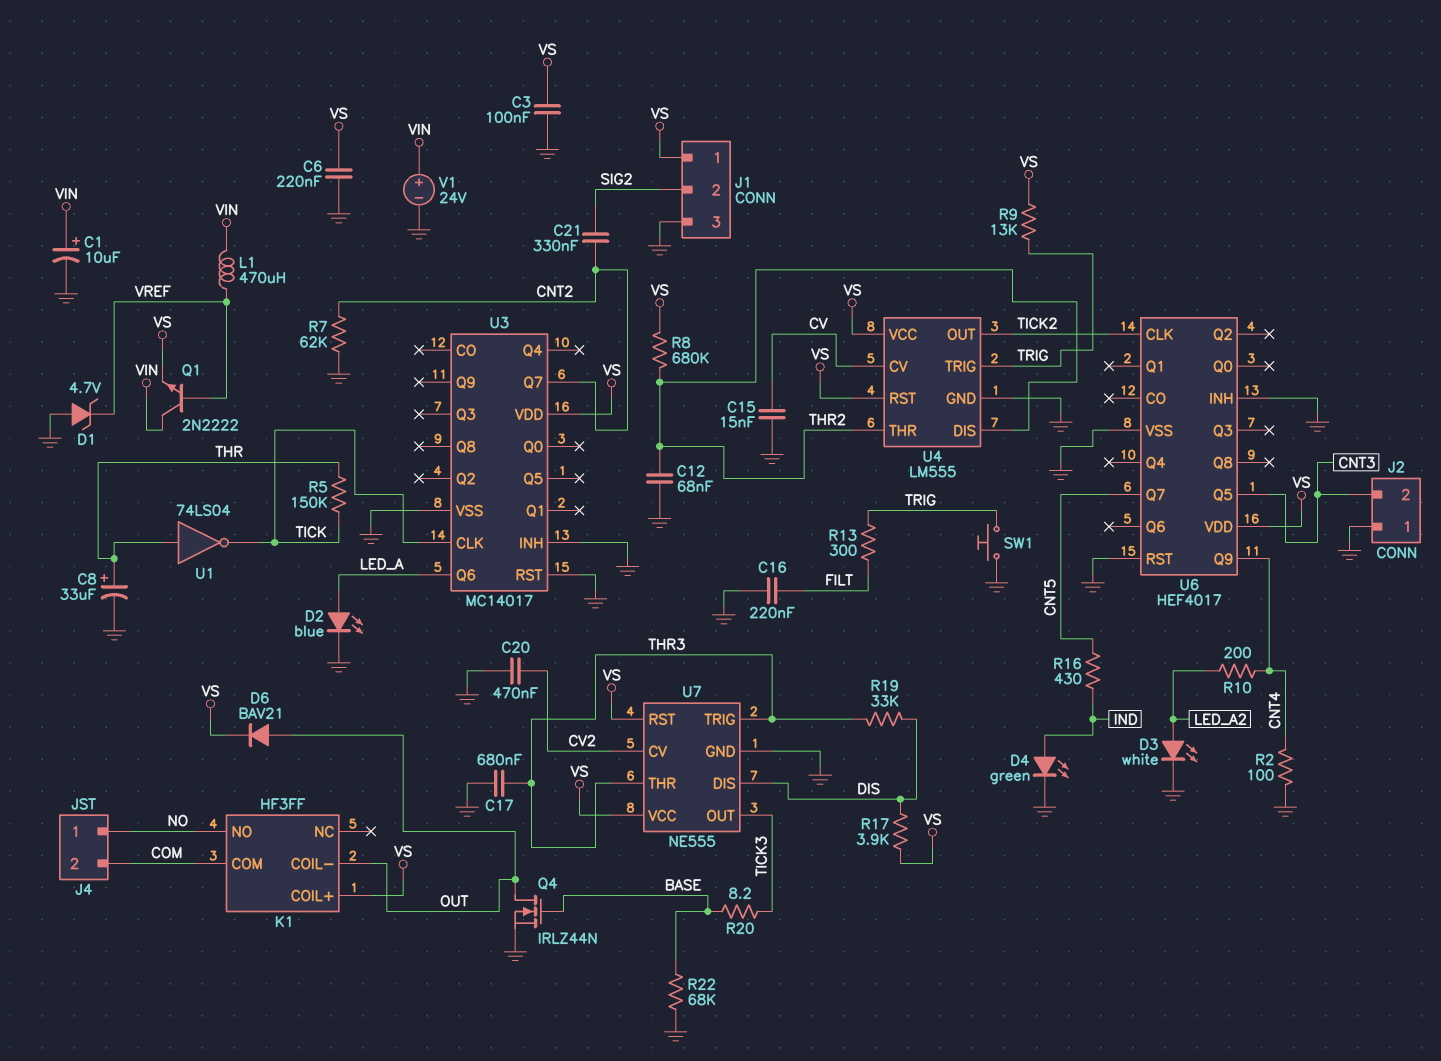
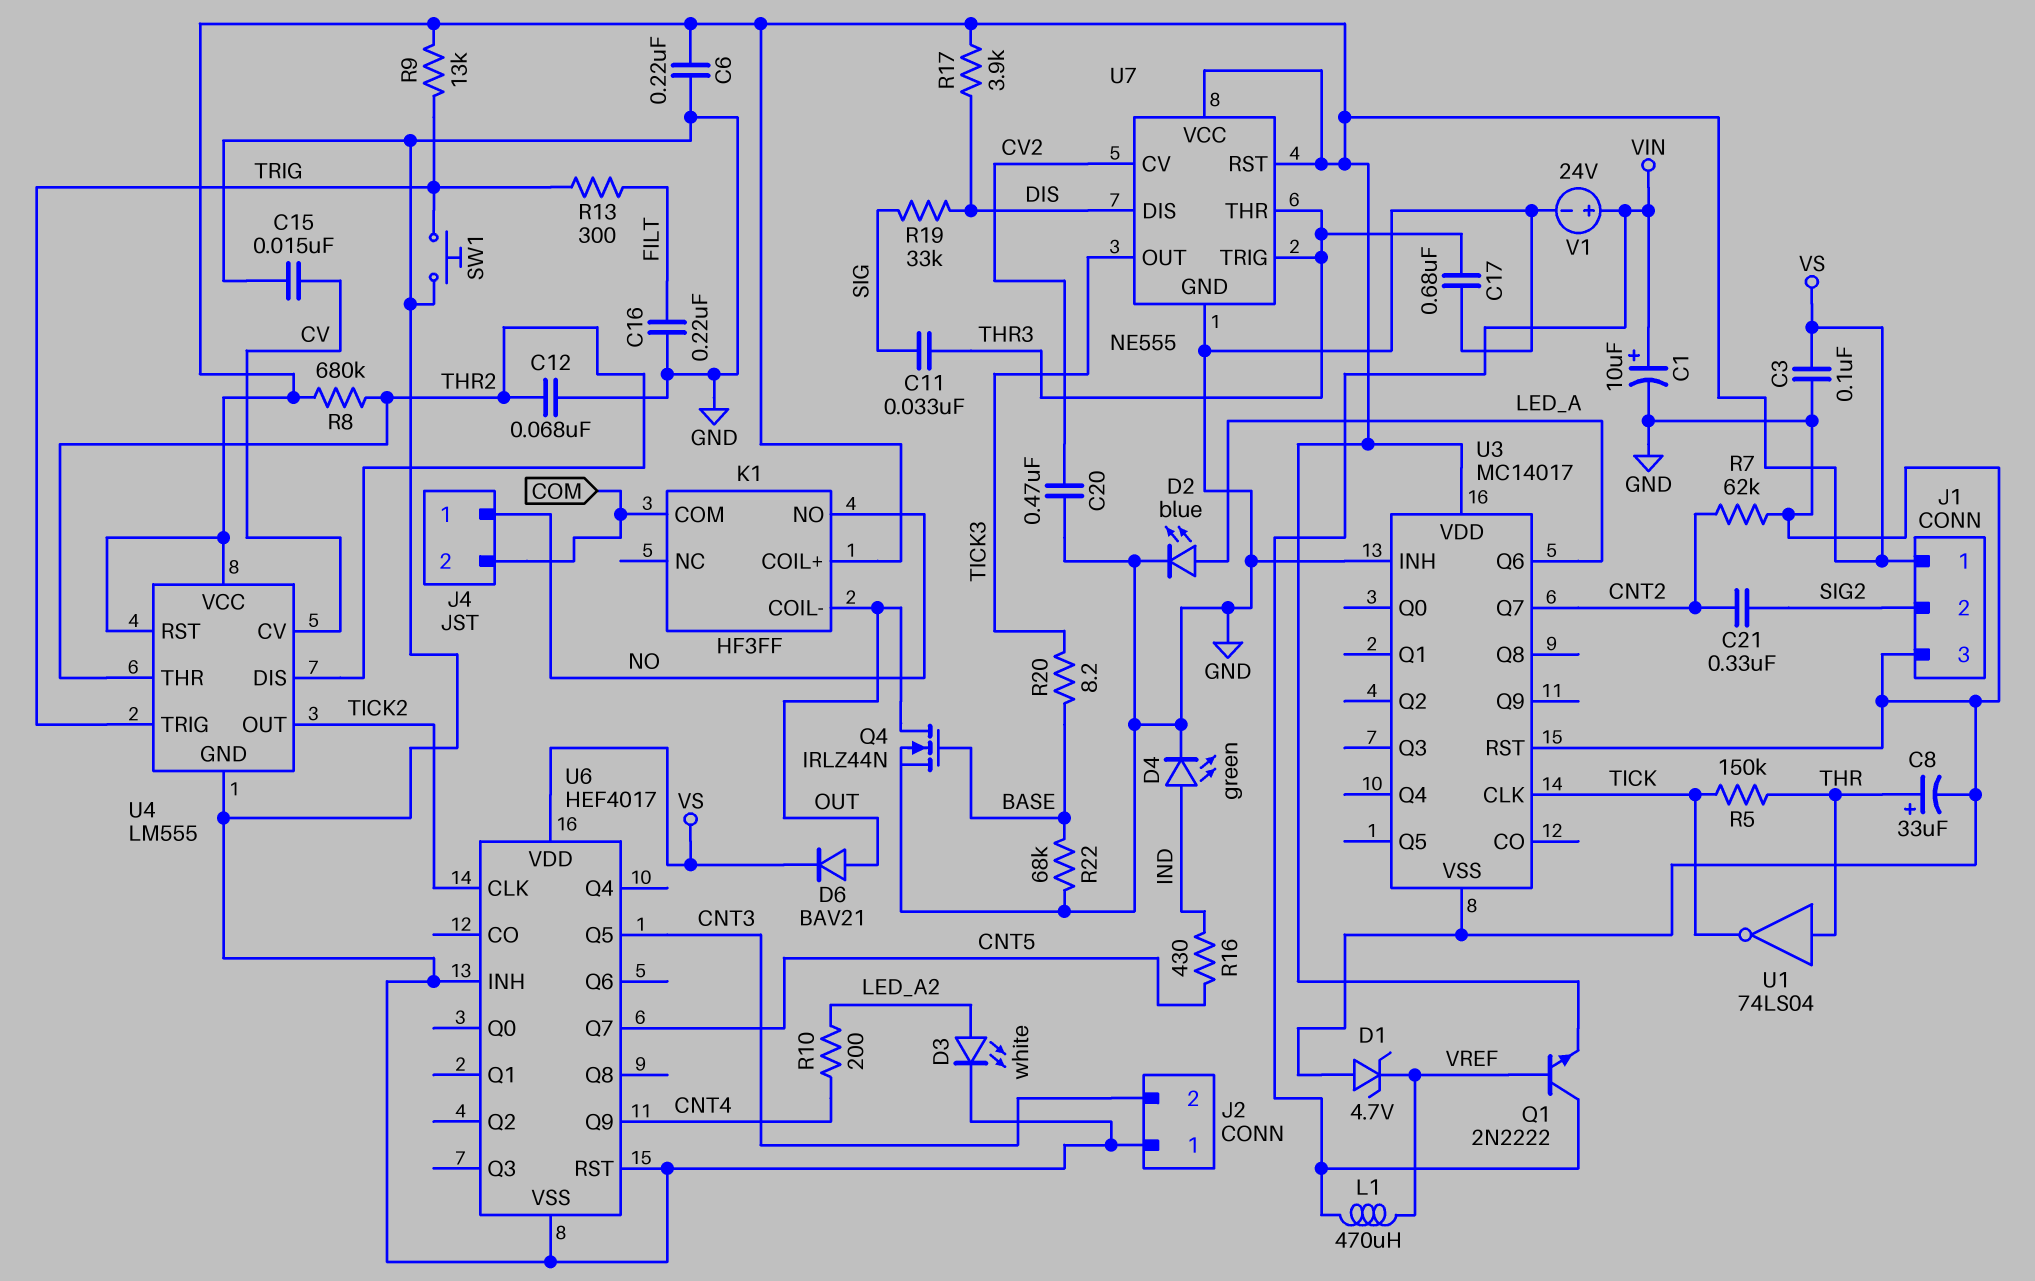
C11: none -> 33nF (SIG, THR3)
R2: 100 (CNT4, GND) -> none
R19: 33k (DIS, THR3) -> 33k (DIS, SIG)

